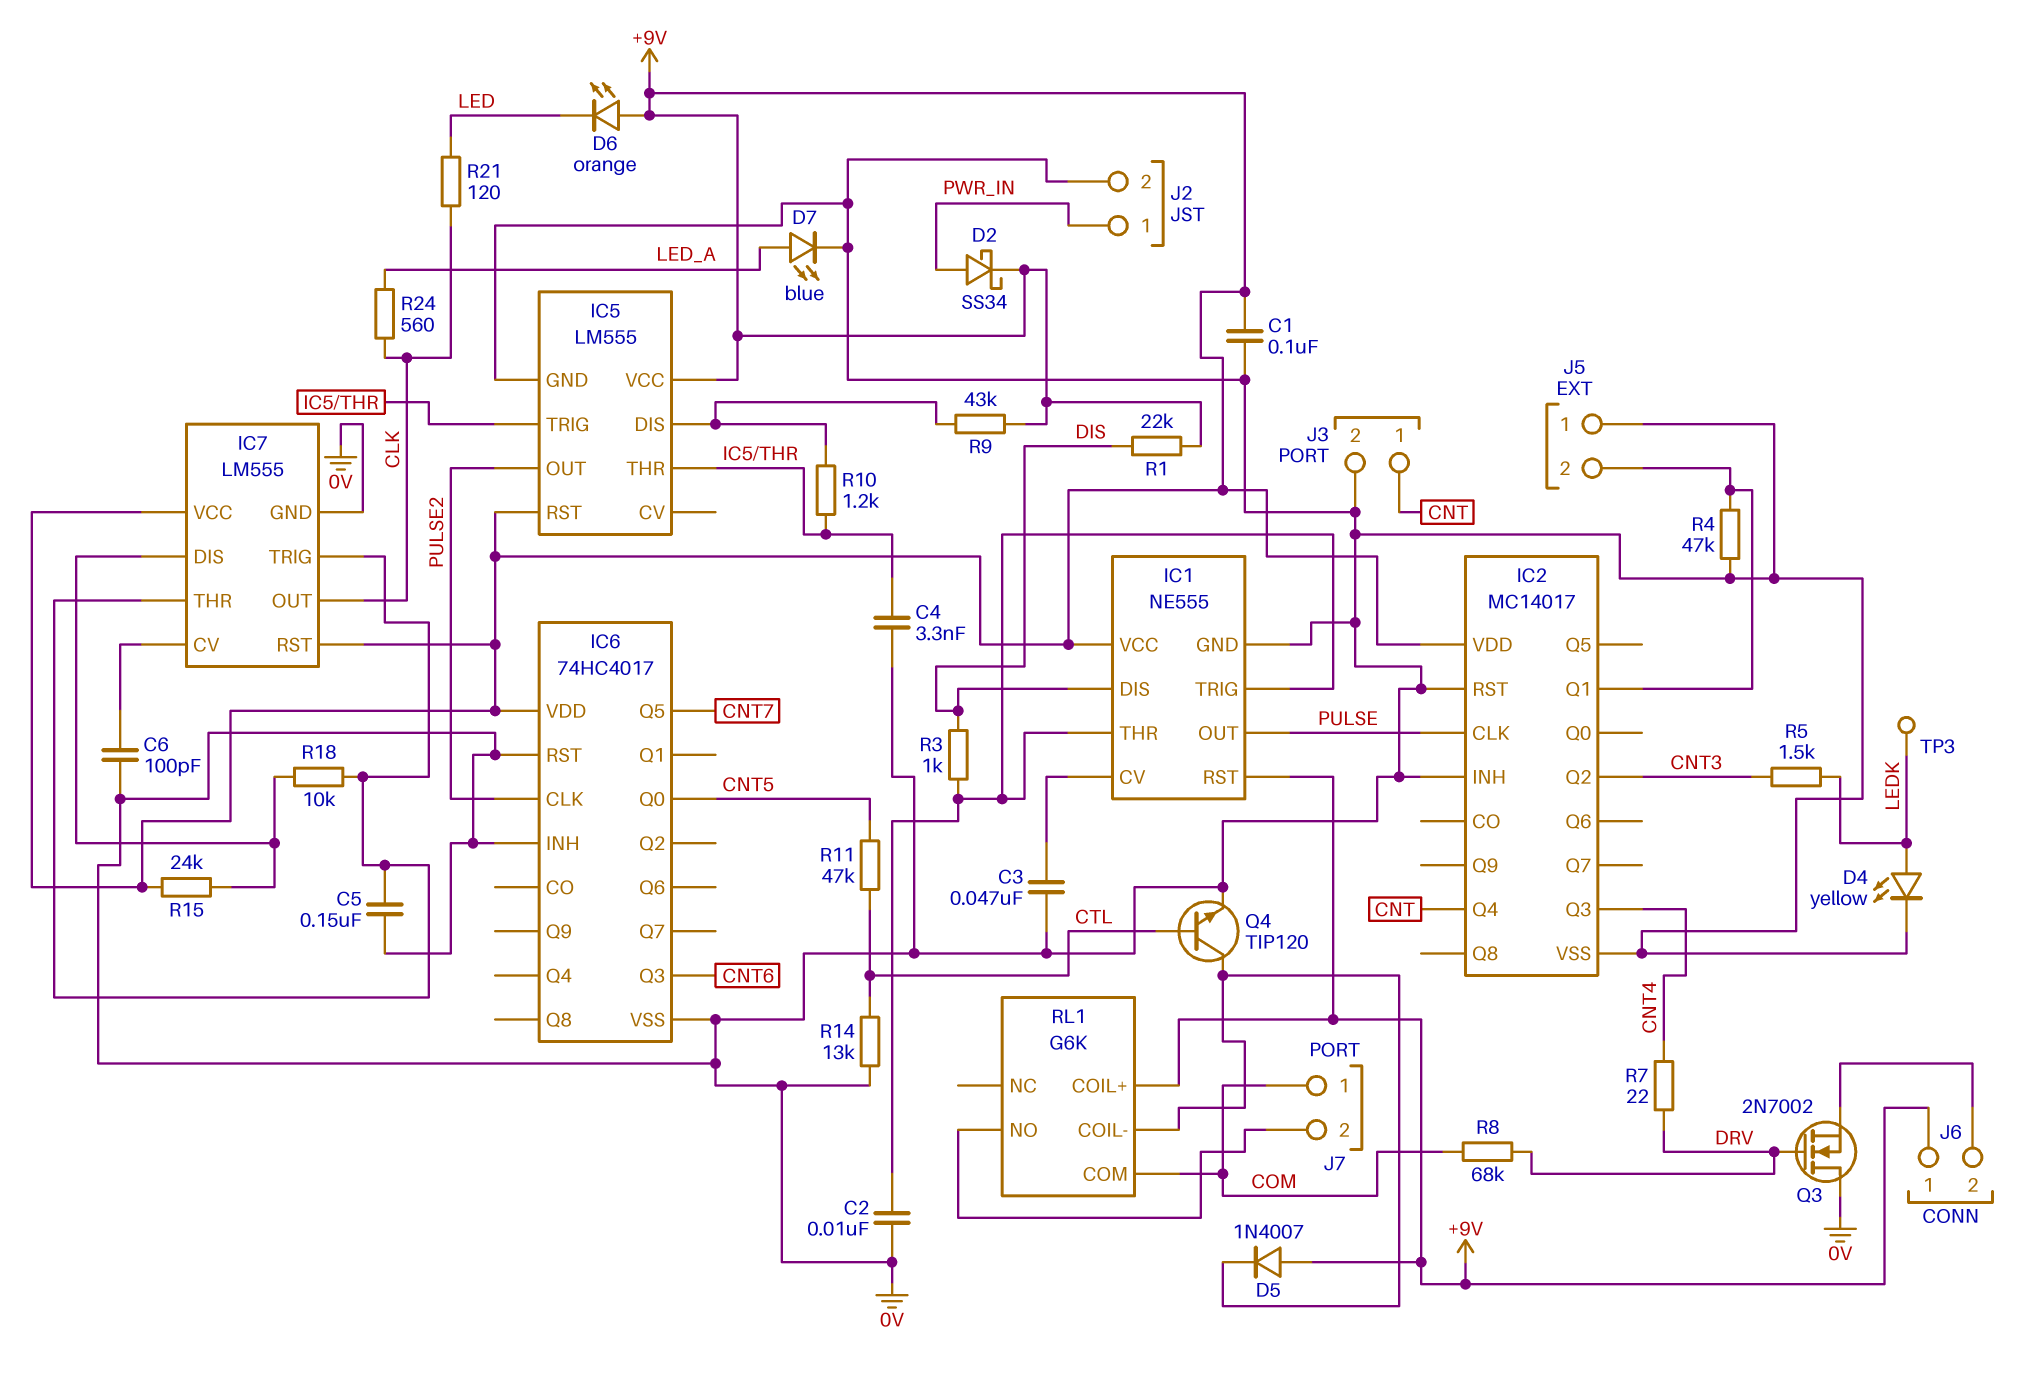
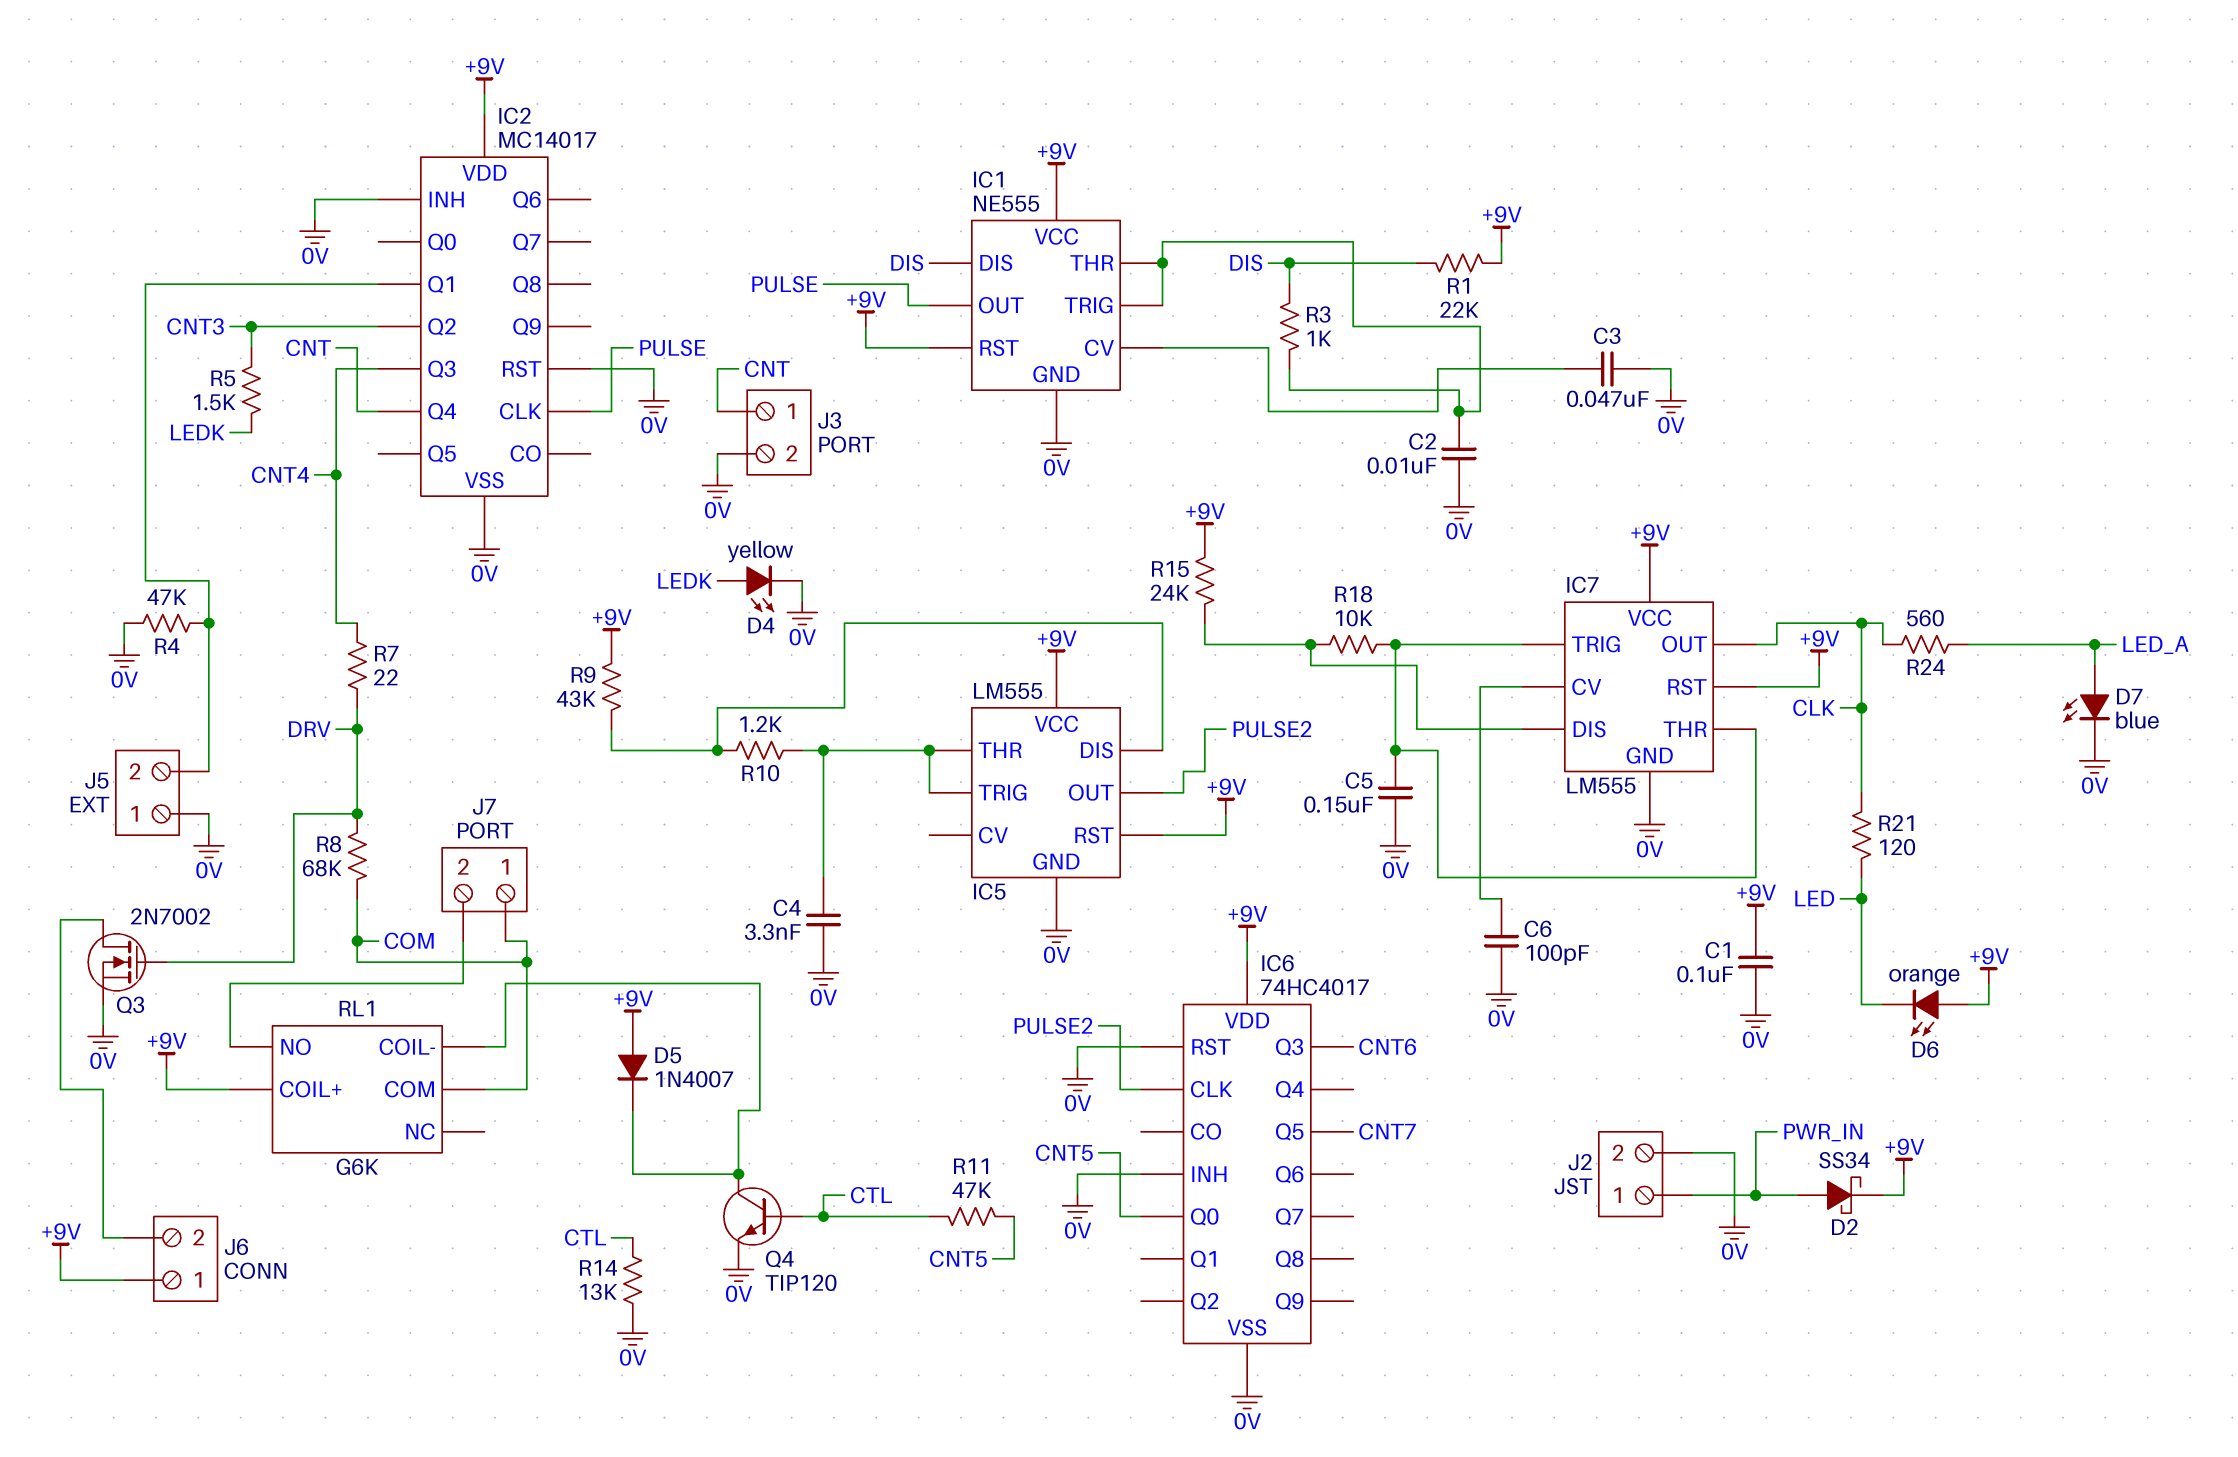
Q3: NMOS 2N7002 (G DRV, D 0V, S J6/2) -> NMOS 2N7002 (G DRV, D J6/2, S 0V)
TP3: test point (LEDK) -> none

